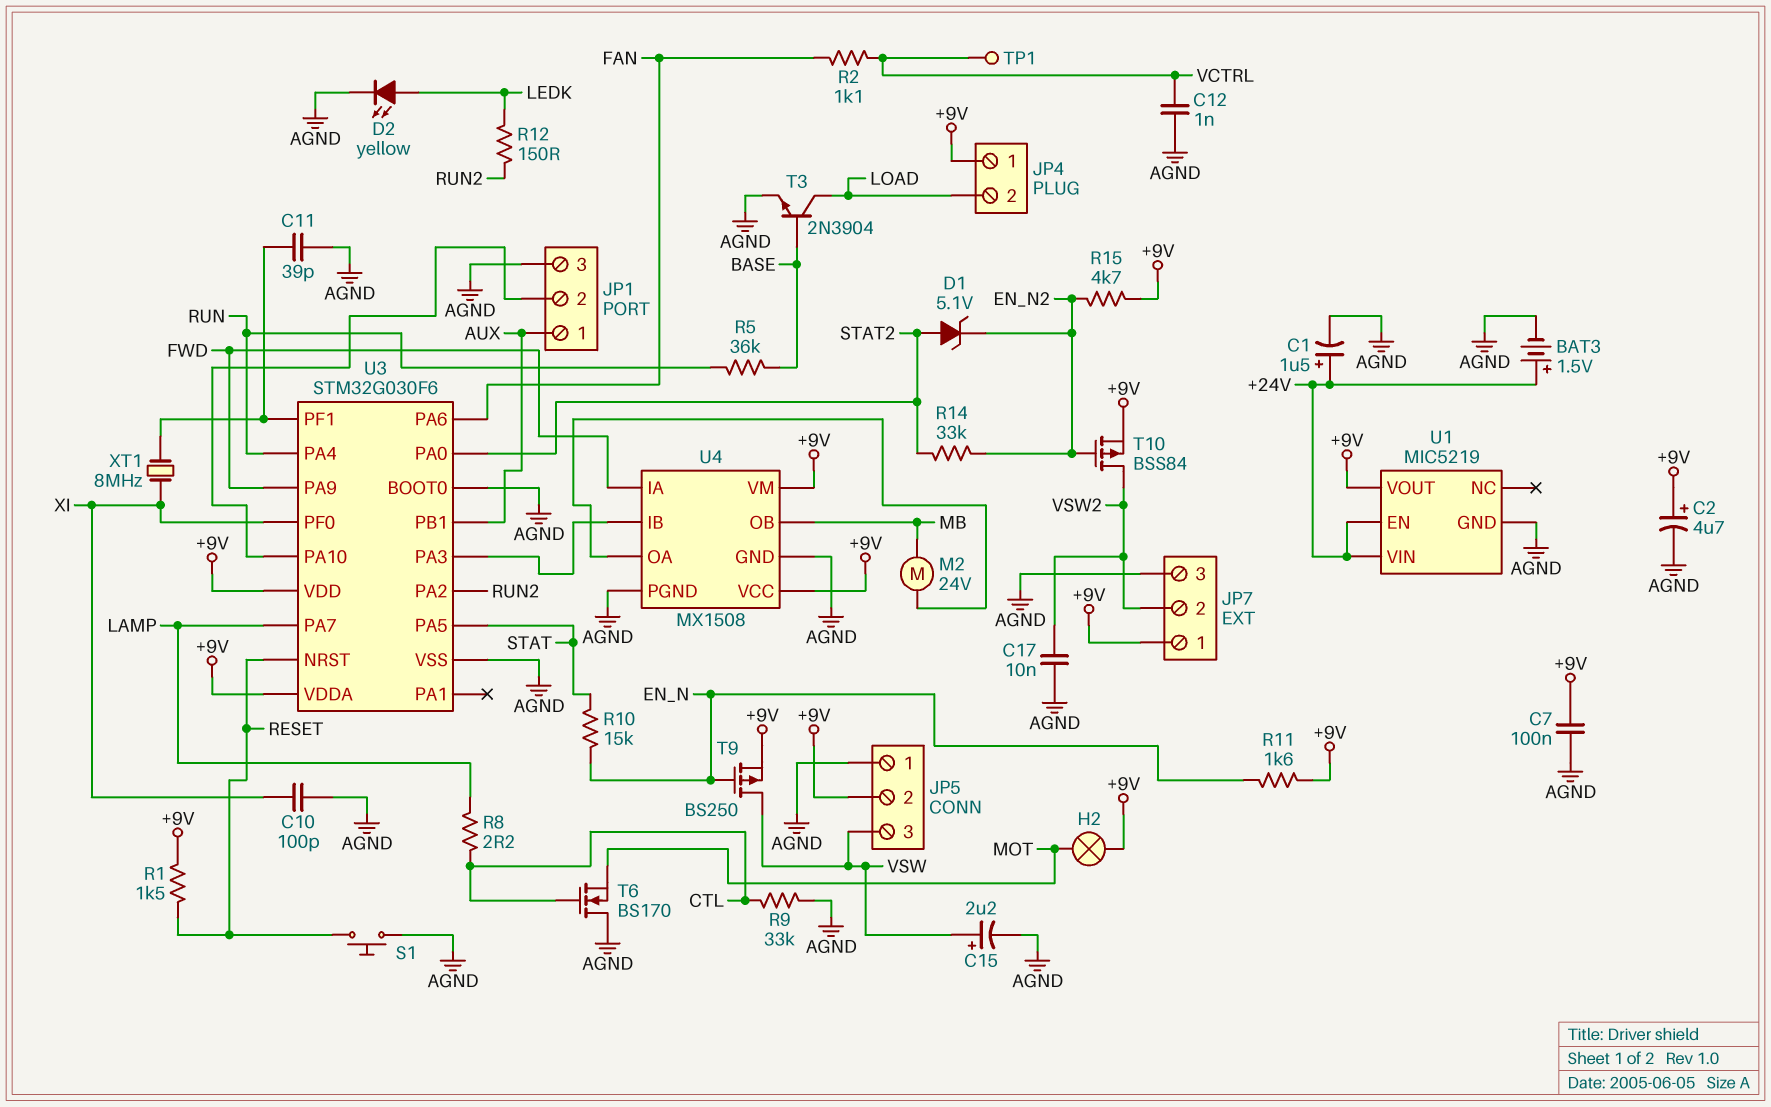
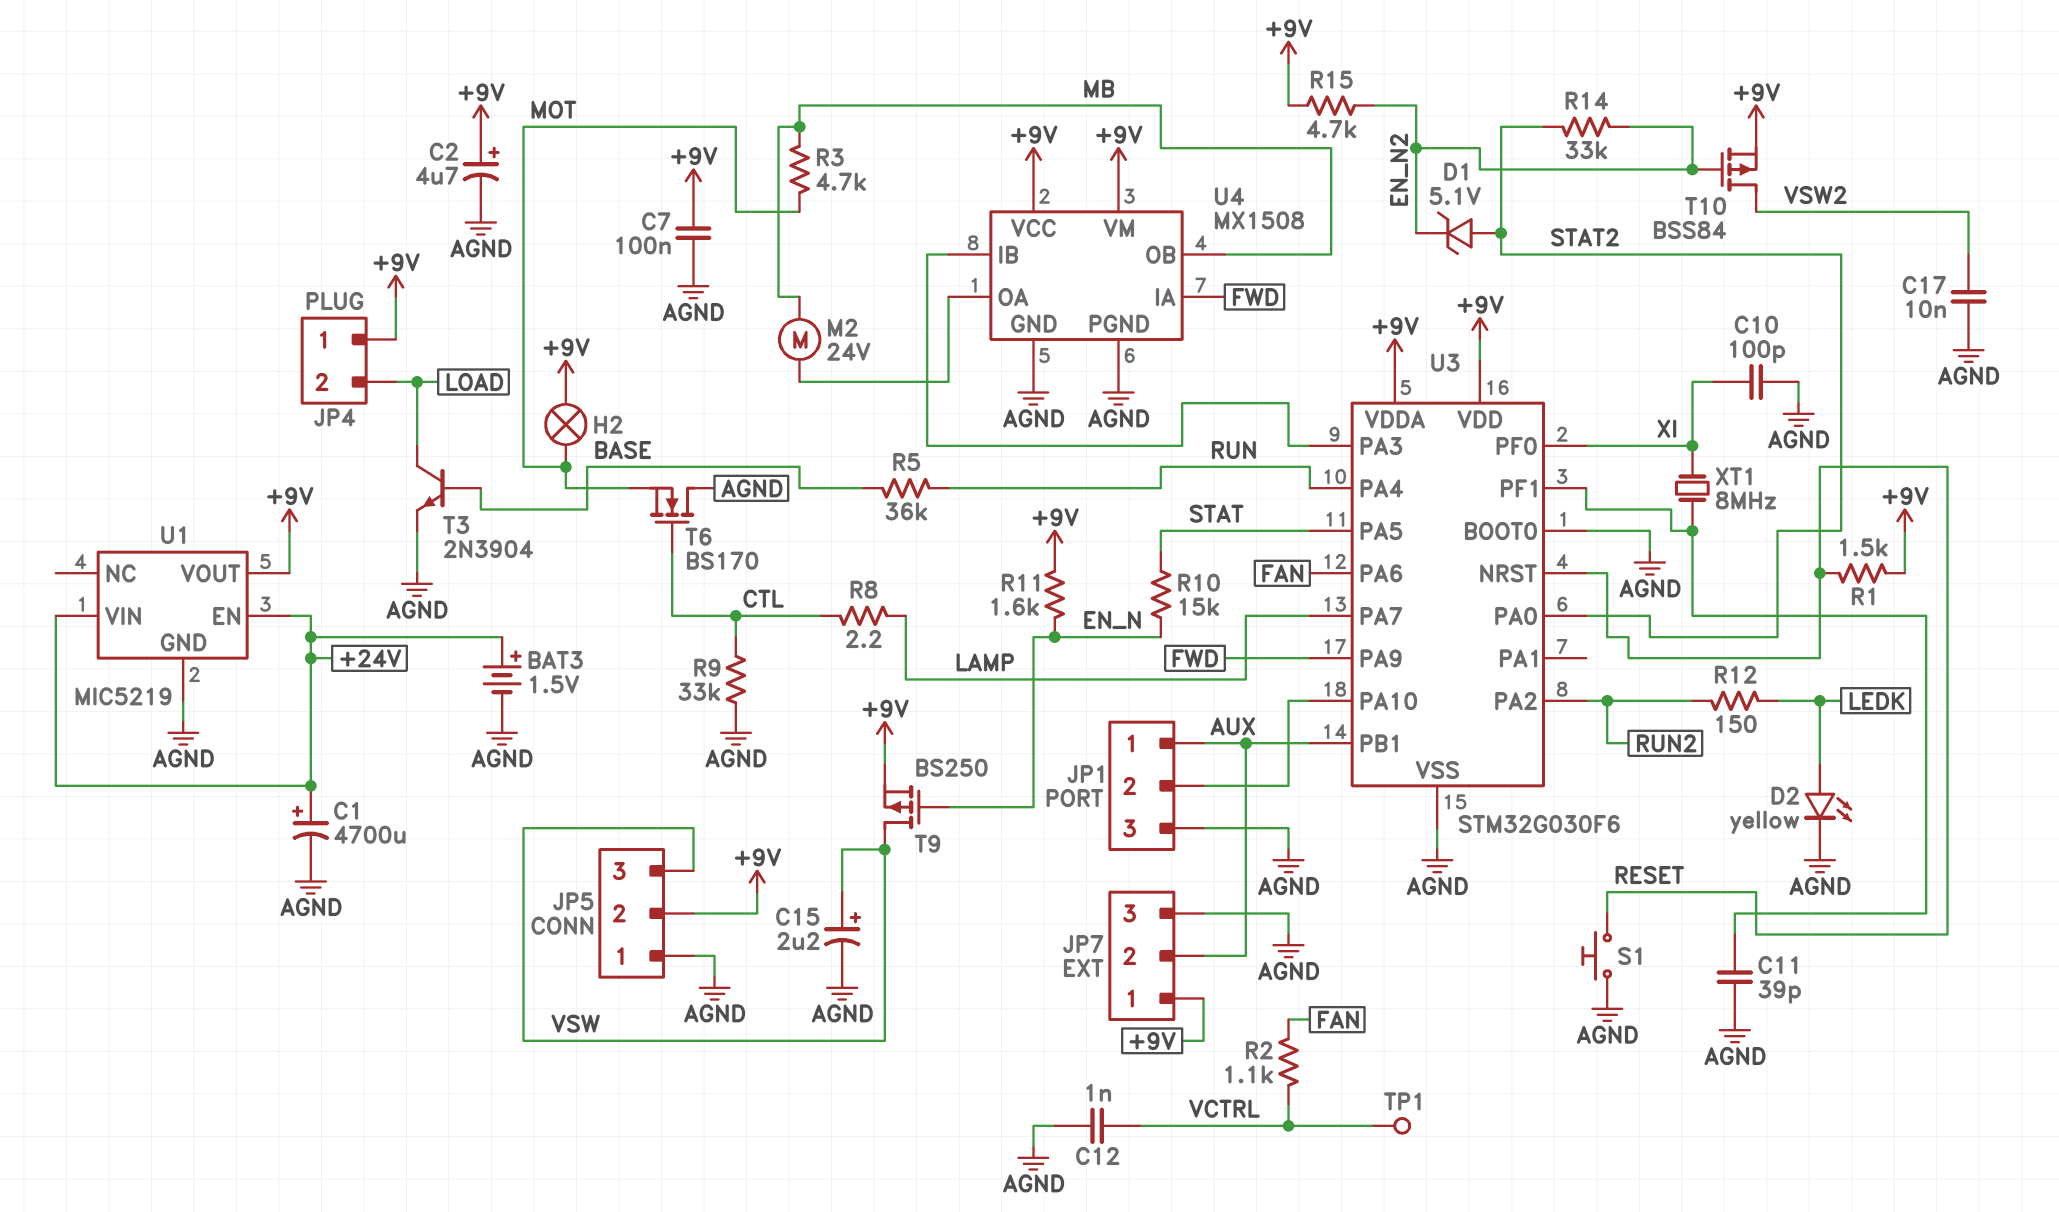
C1: 1.5uF (plus +24V, minus AGND) -> 4700uF (plus +24V, minus AGND)
JP7 pin 2: VSW2 -> AUX
R3: none -> 4.7k (MB, MOT)

